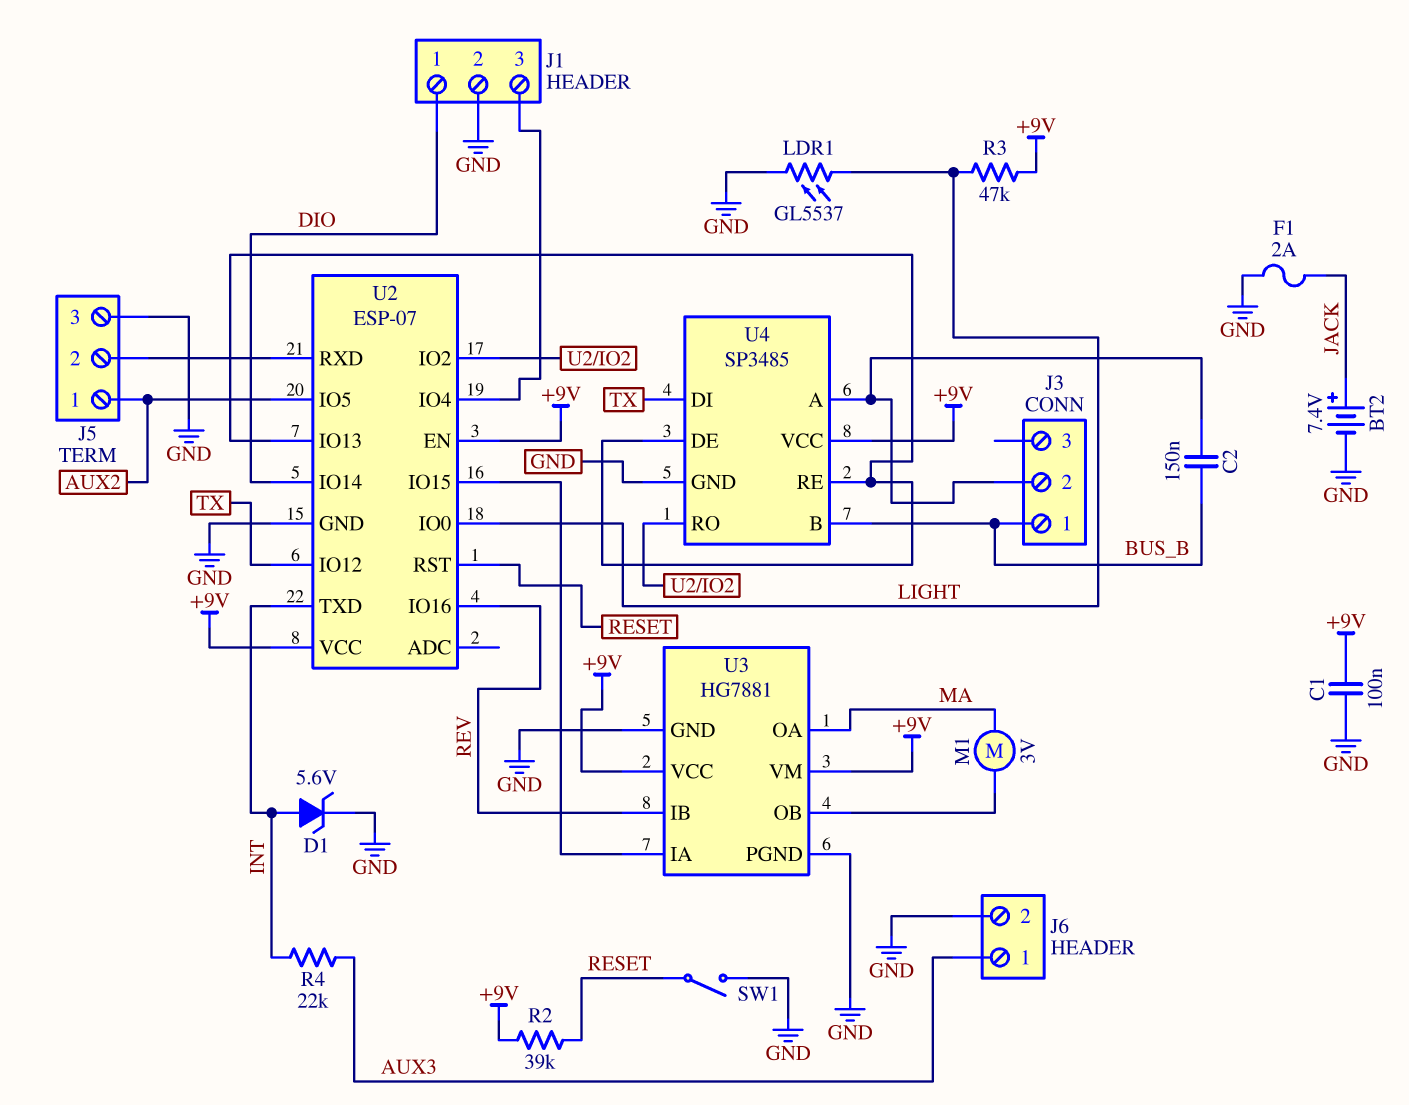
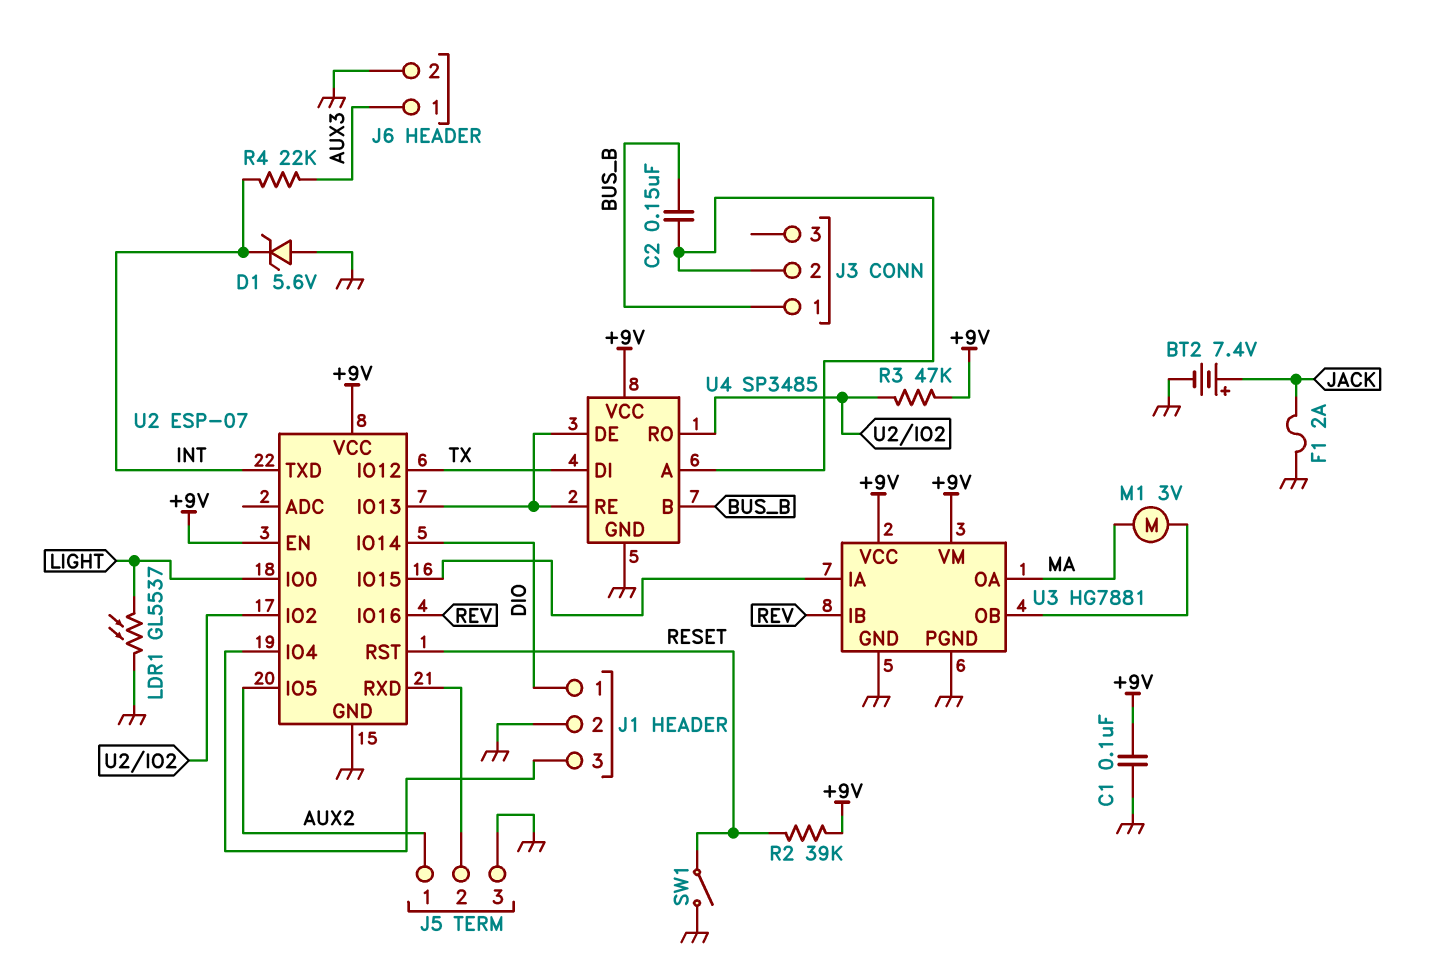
D1: zener 5.6V (A INT, K GND) -> zener 5.6V (A GND, K INT)
R3: 47k (+9V, LIGHT) -> 47k (+9V, U2/IO2)

